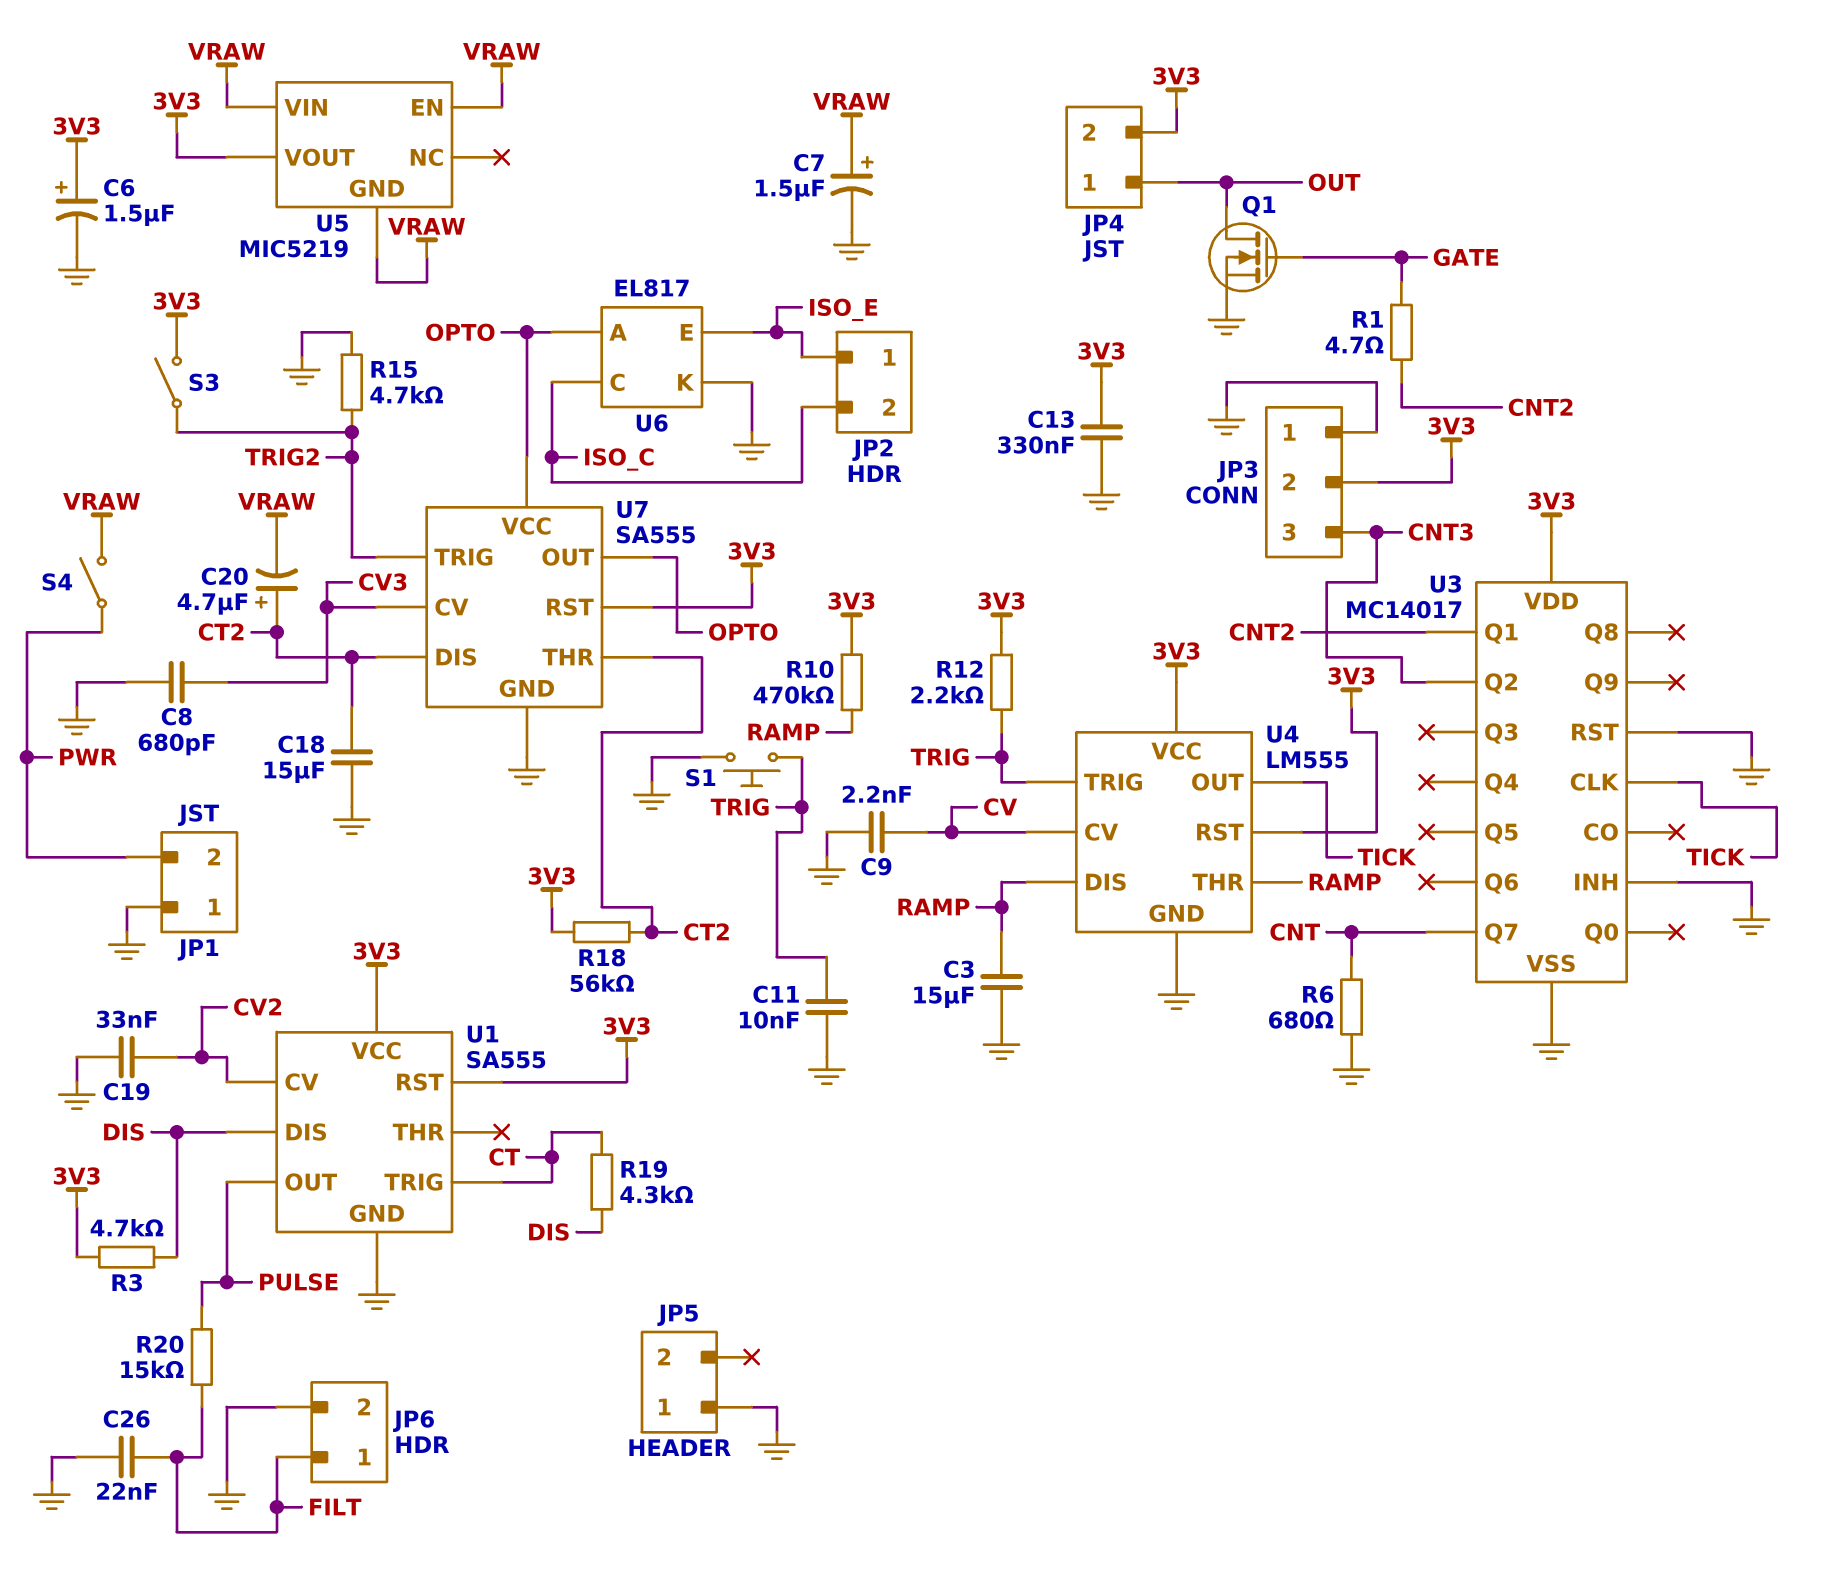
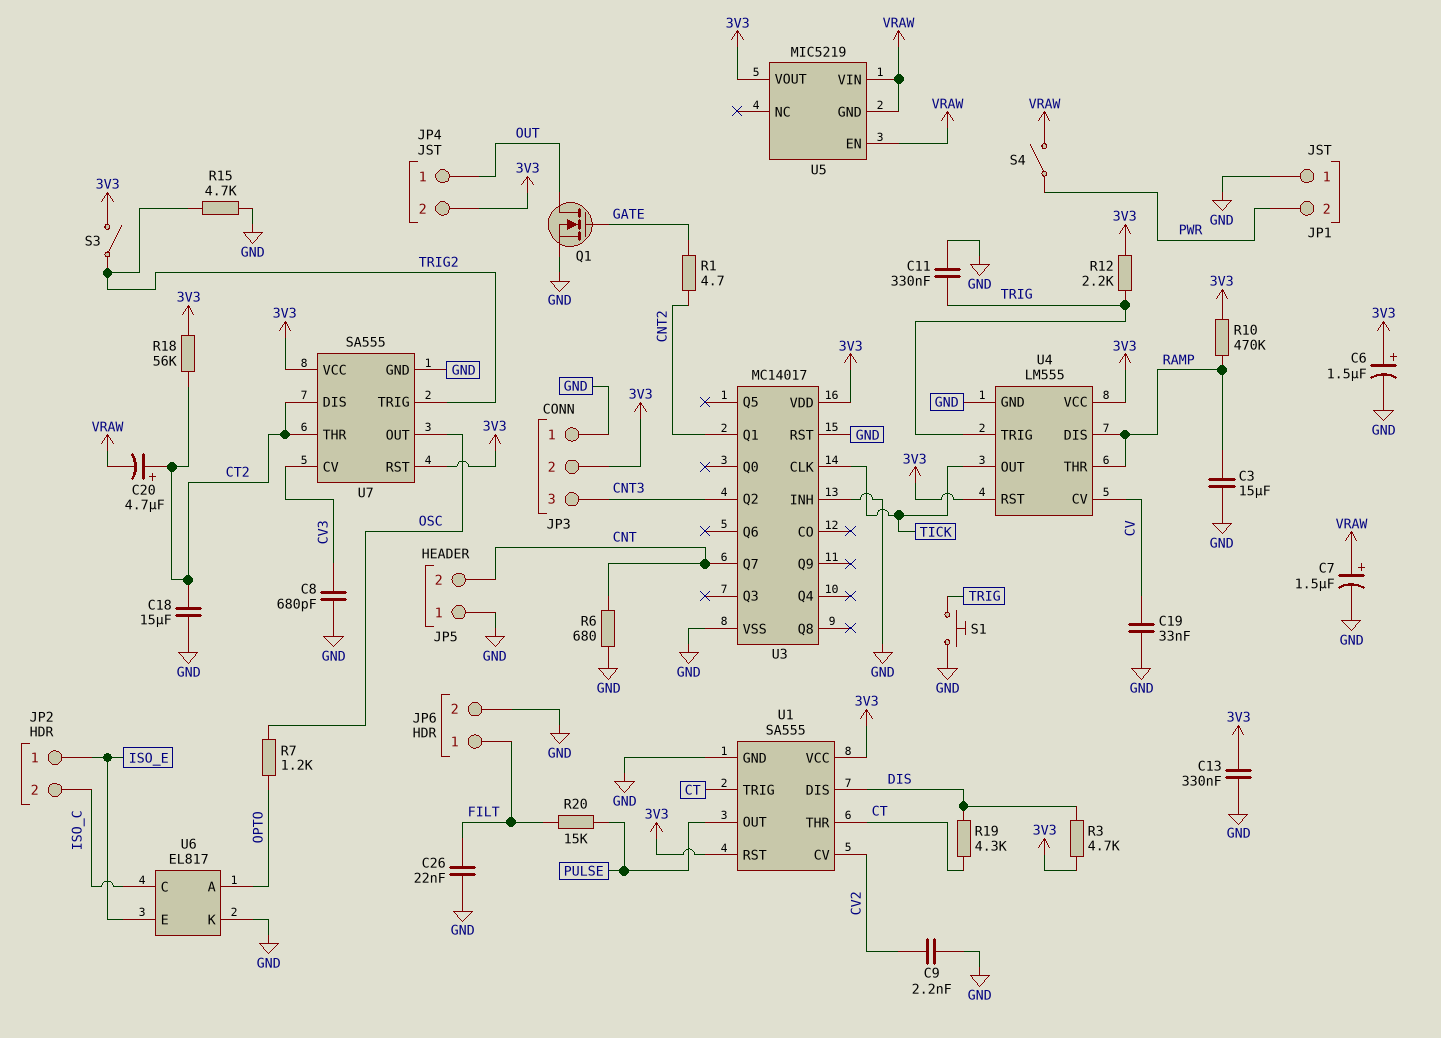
C9: 2.2nF (CV, GND) -> 2.2nF (CV2, GND)
C11: 10nF (GND, TRIG) -> 330nF (GND, TRIG)
C19: 33nF (CV2, GND) -> 33nF (CV, GND)
JP5 pin 2: none -> CNT
R7: none -> 1.2k (OPTO, OSC)
U1 pin THR: none -> CT
U7 pin OUT: OPTO -> OSC
U7 pin VCC: OPTO -> 3V3

